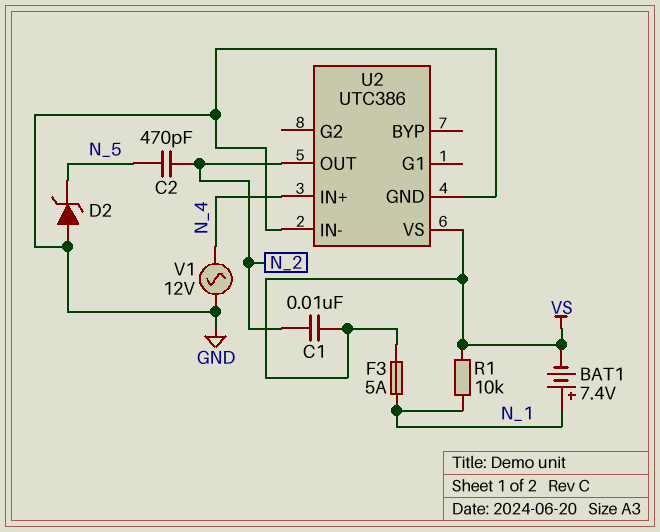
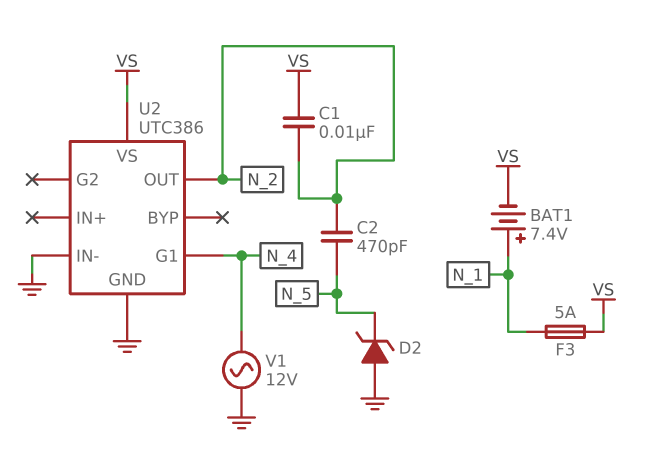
R1: 10k (N_1, VS) -> none
U2 pin G1: none -> N_4
U2 pin IN+: N_4 -> none

